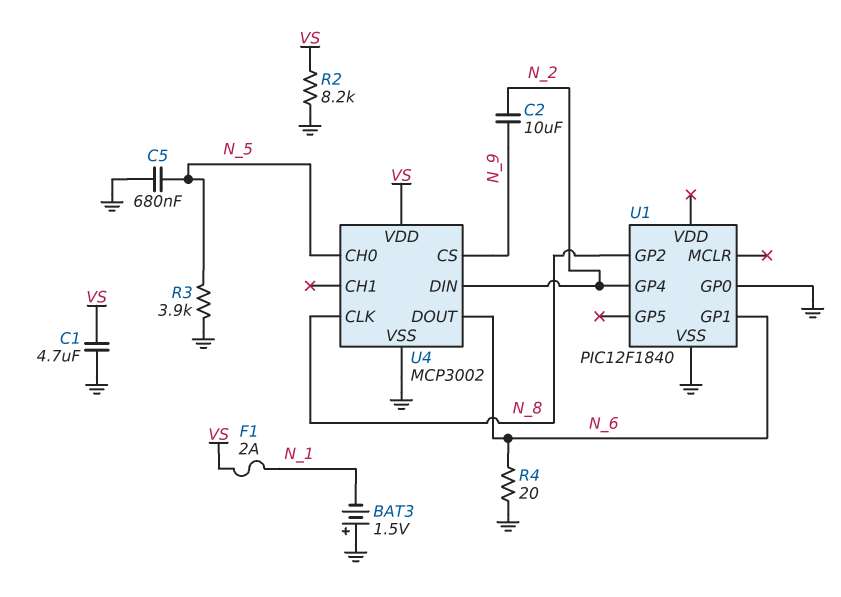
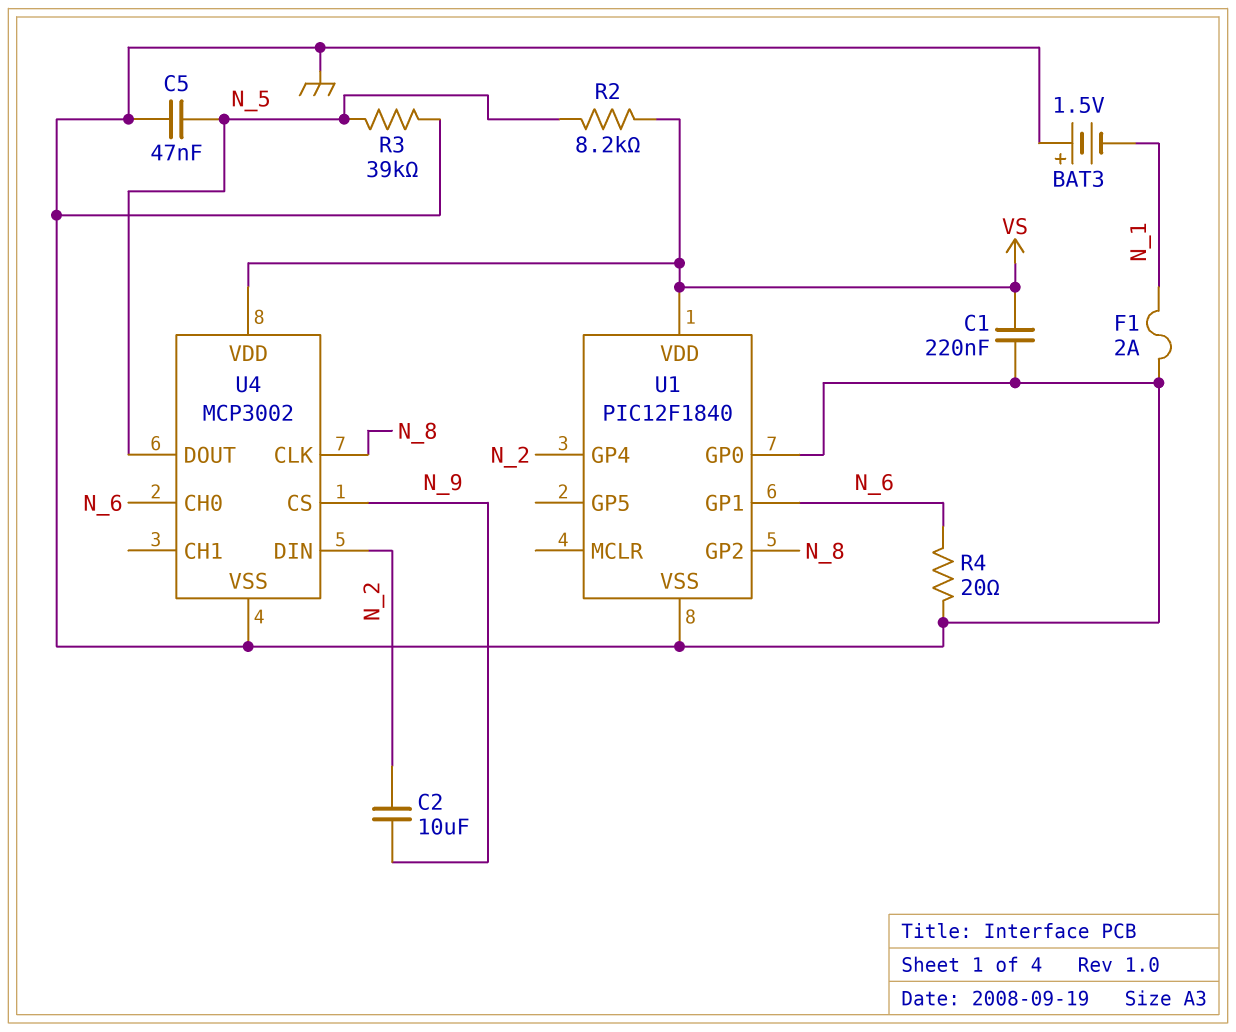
C1: 4.7uF (GND, VS) -> 220nF (GND, VS)
C5: 680nF (GND, N_5) -> 47nF (GND, N_5)
F1: 2A (N_1, VS) -> 2A (GND, N_1)
R2: 8.2k (GND, VS) -> 8.2k (N_5, VS)
R3: 3.9k (GND, N_5) -> 39k (GND, N_5)
U1 pin VDD: none -> VS
U4 pin CH0: N_5 -> N_6
U4 pin DOUT: N_6 -> N_5

